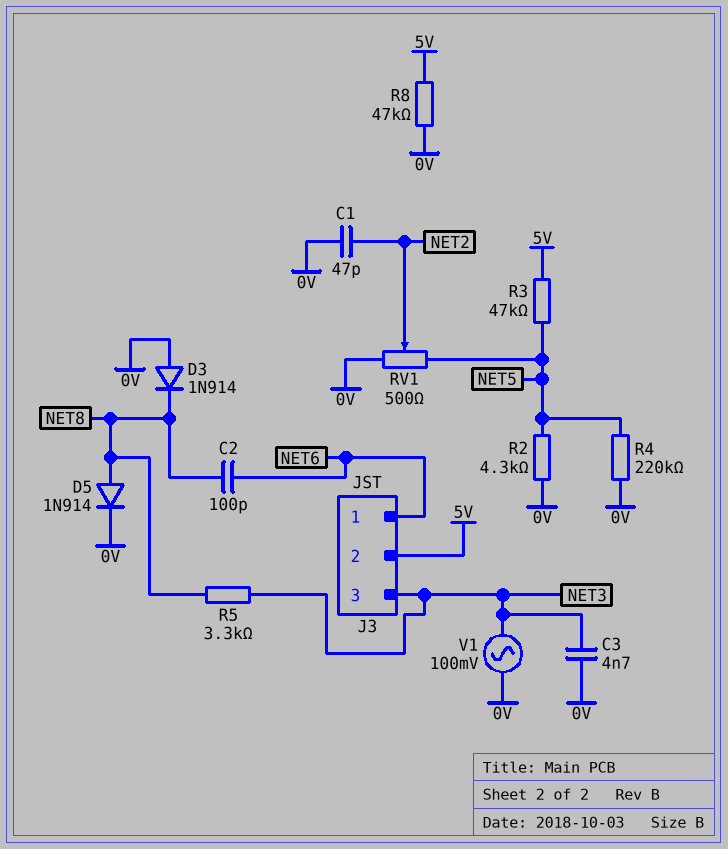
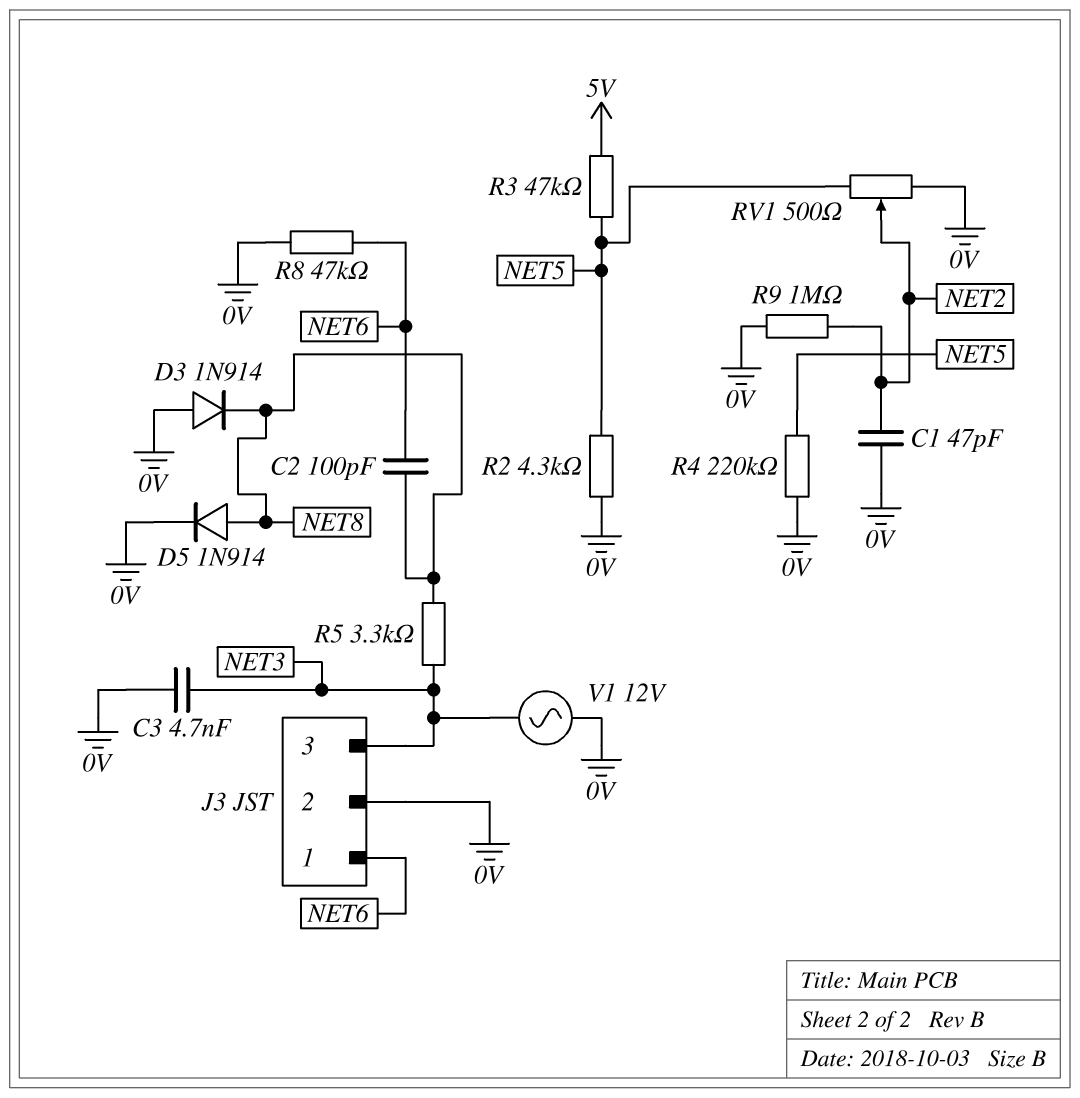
J3 pin 2: 5V -> 0V
R8: 47k (0V, 5V) -> 47k (0V, NET6)
R9: none -> 1M (0V, NET2)
V1: AC 100mV (0V, NET3) -> AC 12V (0V, NET3)

